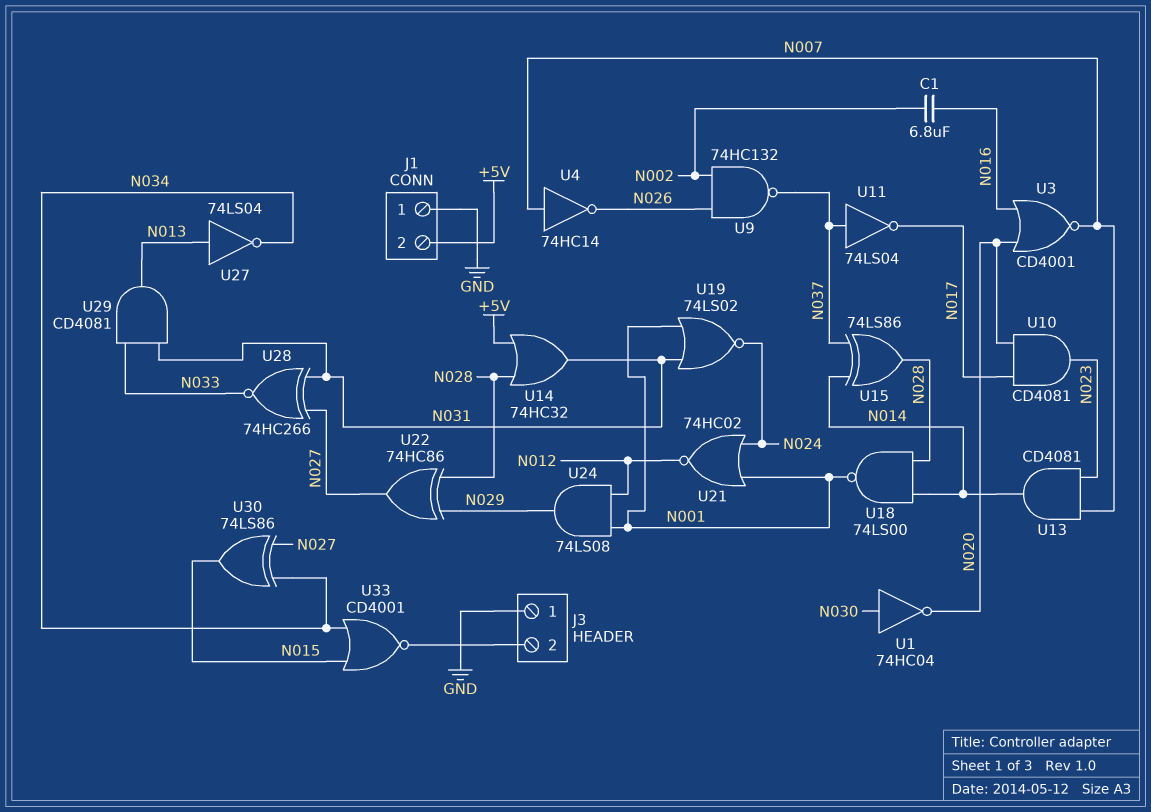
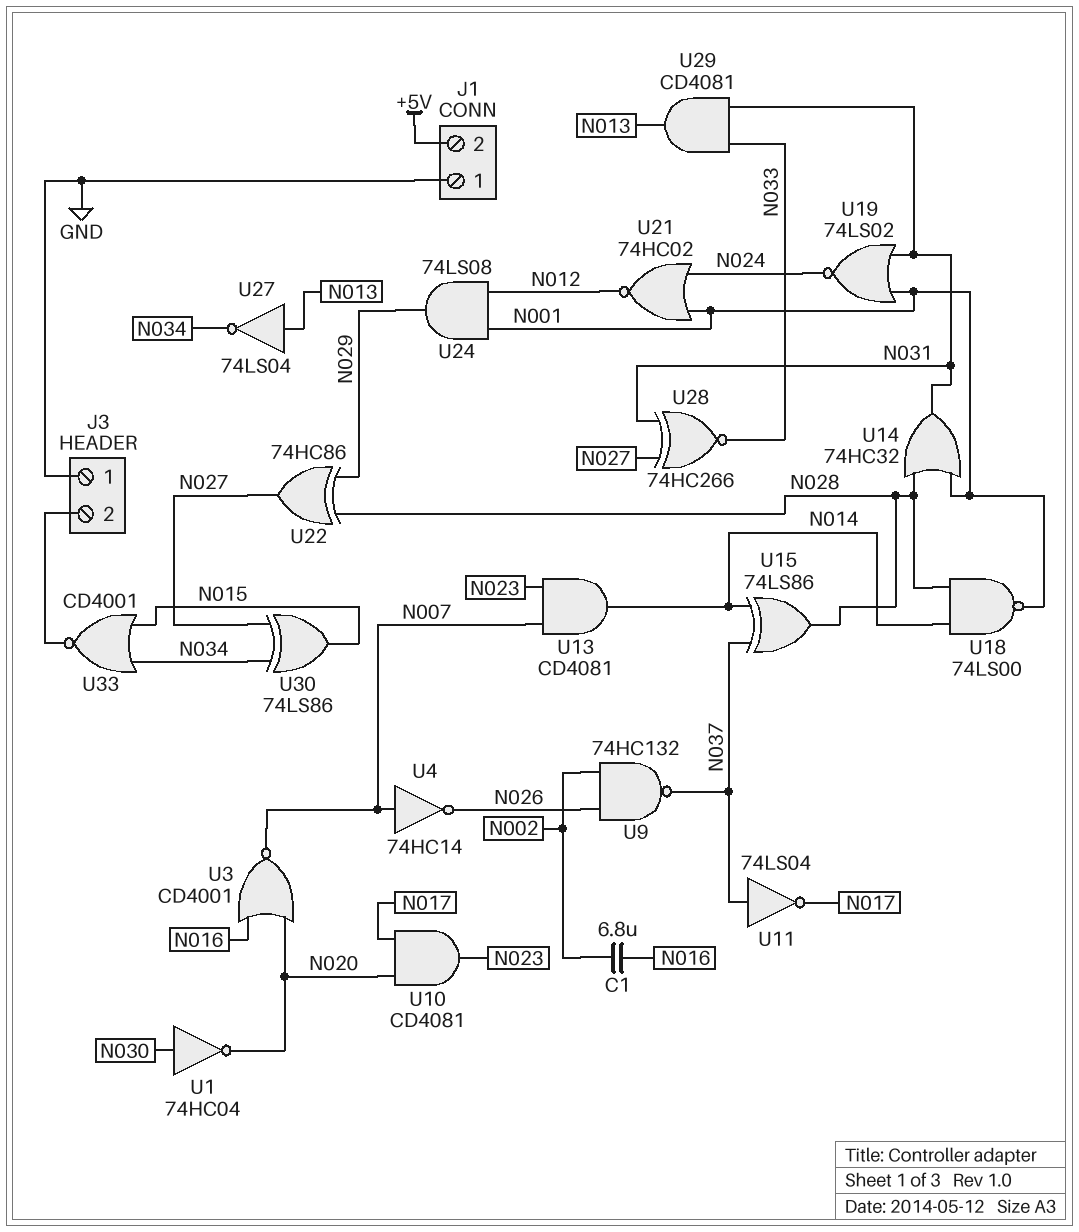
U14: OR 74HC32 (in +5V, in N028, out N031) -> OR 74HC32 (in N001, in N028, out N031)

